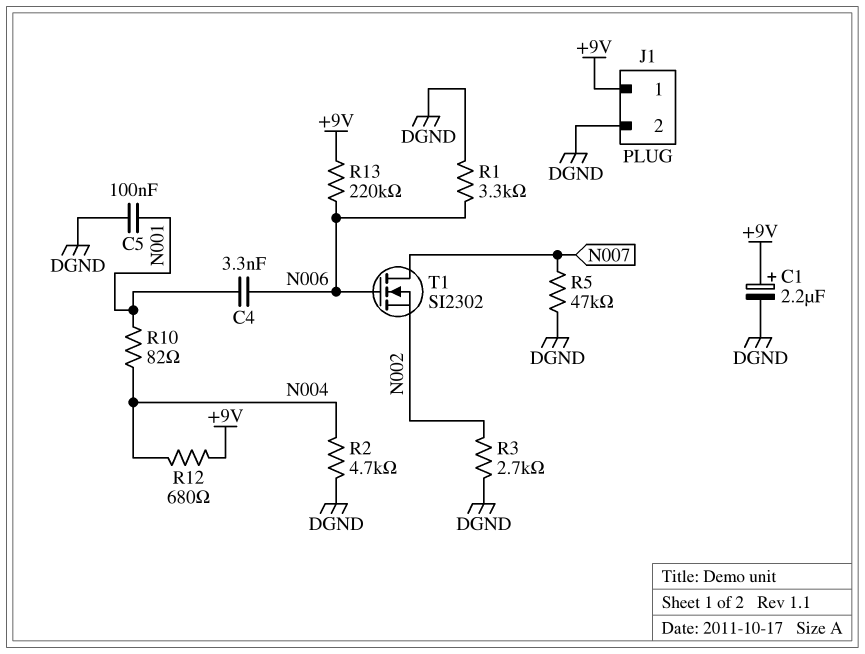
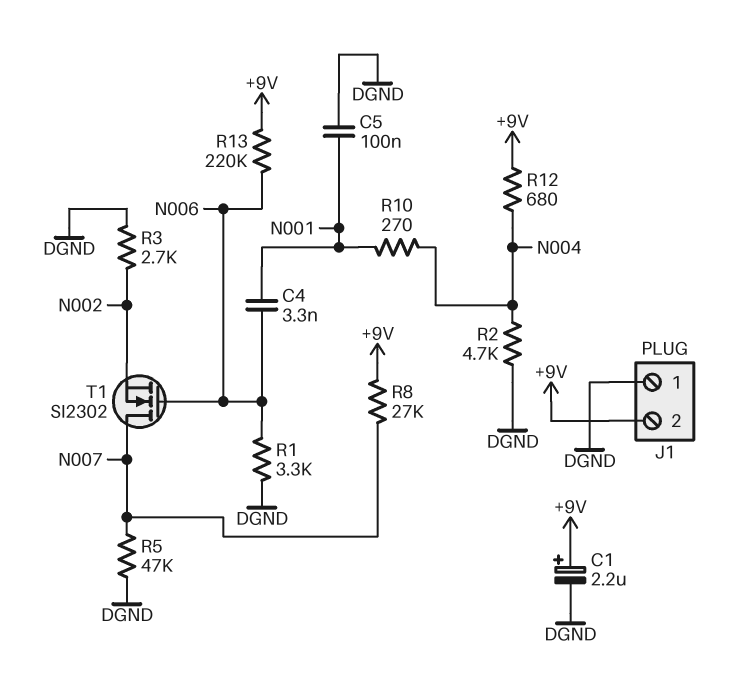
J1 pin 1: +9V -> DGND
J1 pin 2: DGND -> +9V
R8: none -> 27k (+9V, N007)
R10: 82 (N001, N004) -> 270 (N001, N004)

